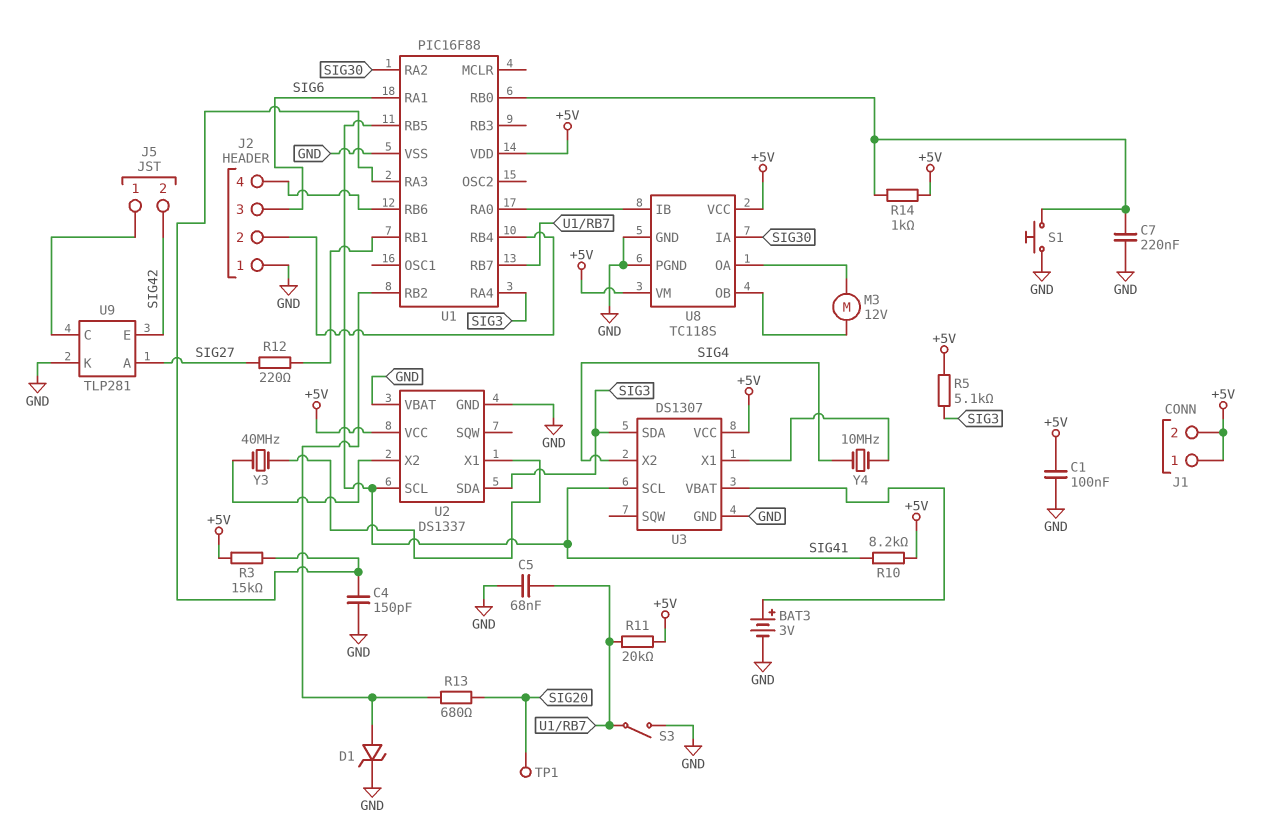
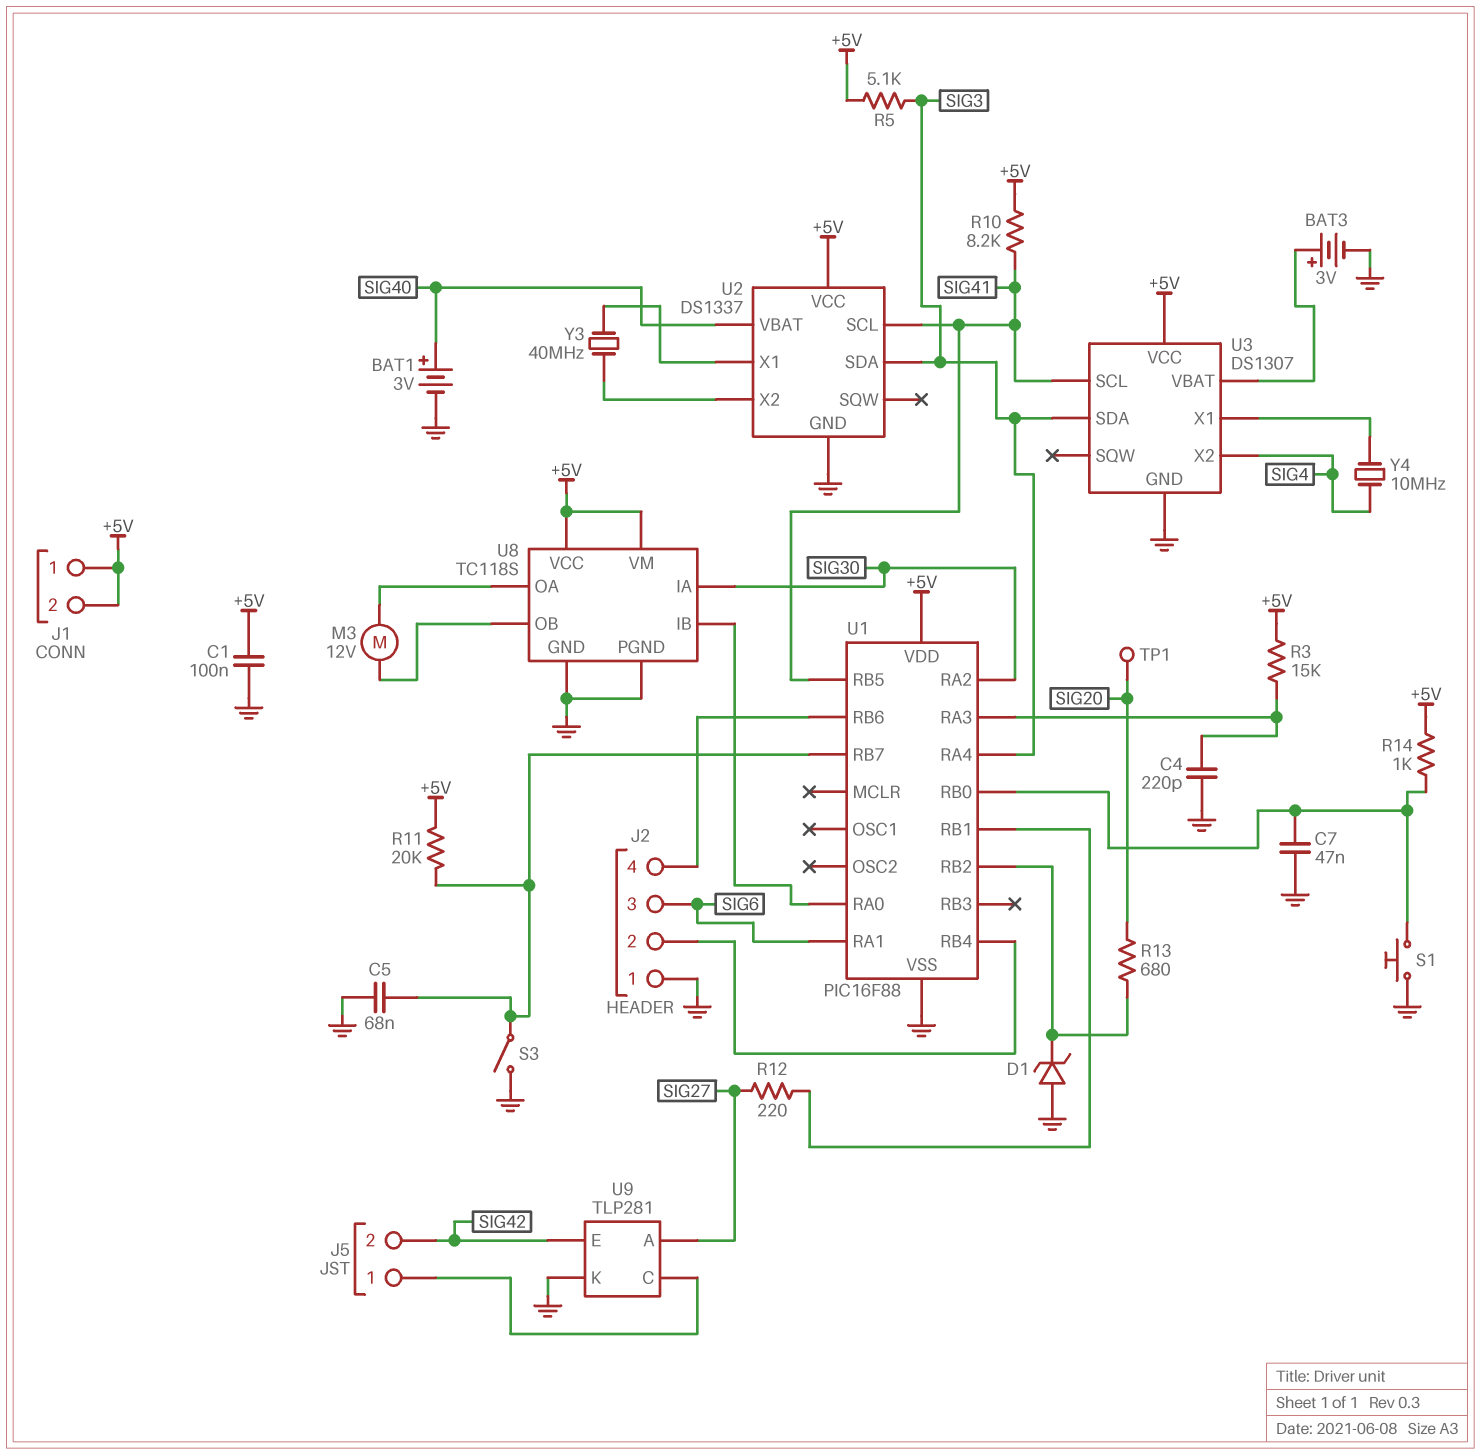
BAT1: none -> 3V (plus SIG40, minus GND)
C4: 150pF (GND, U1/RA3) -> 220pF (GND, U1/RA3)
C7: 220nF (GND, U1/RB0) -> 47nF (GND, U1/RB0)
D1: zener (A U1/RB2, K GND) -> zener (A GND, K U1/RB2)
U2 pin VBAT: GND -> SIG40

